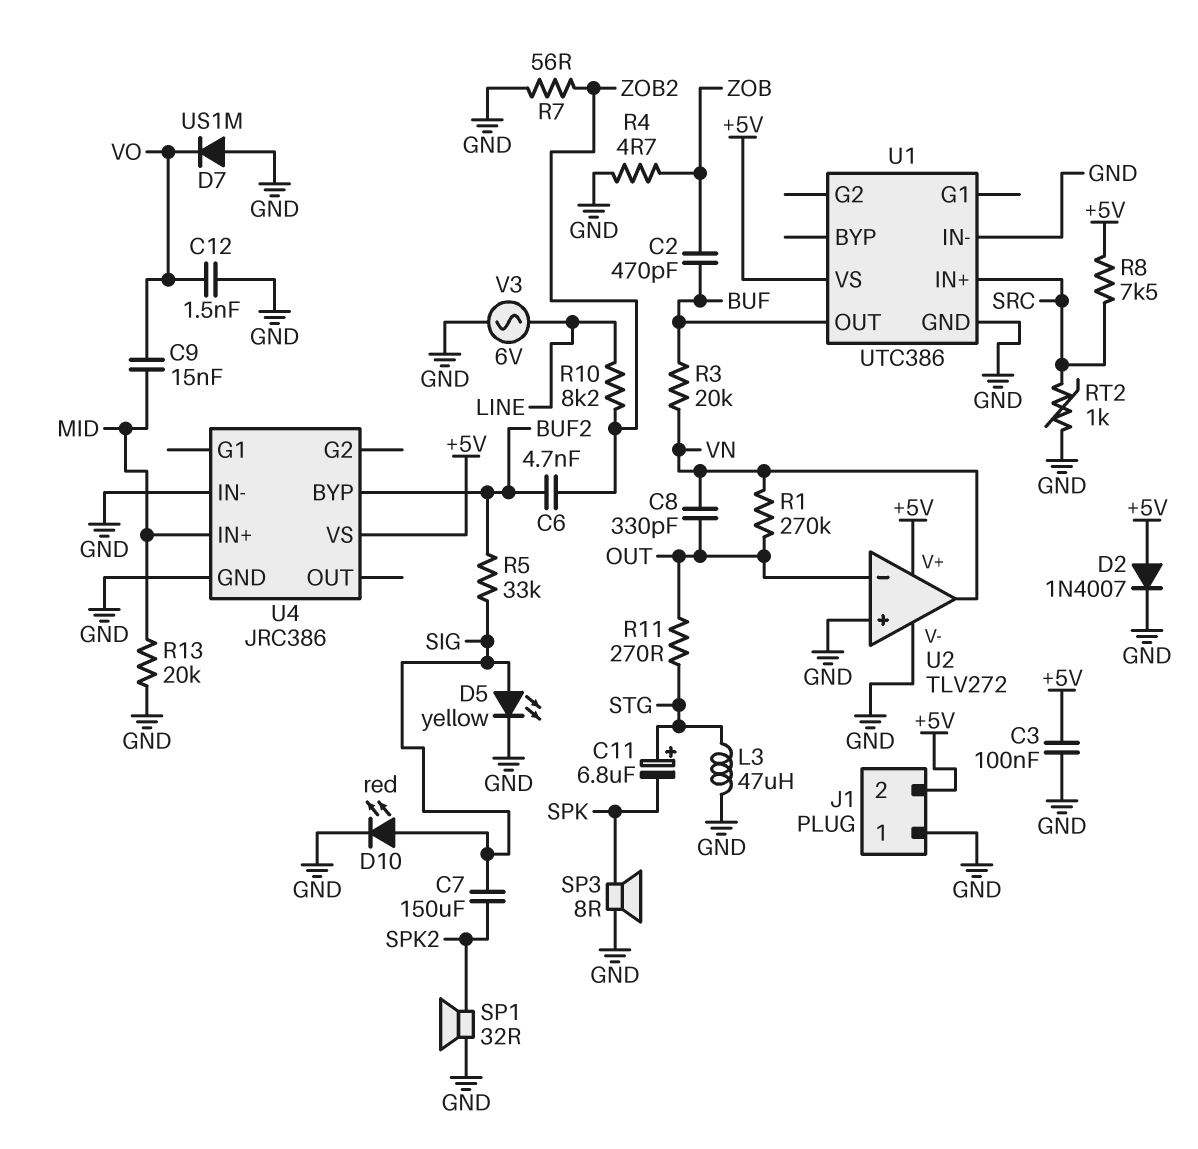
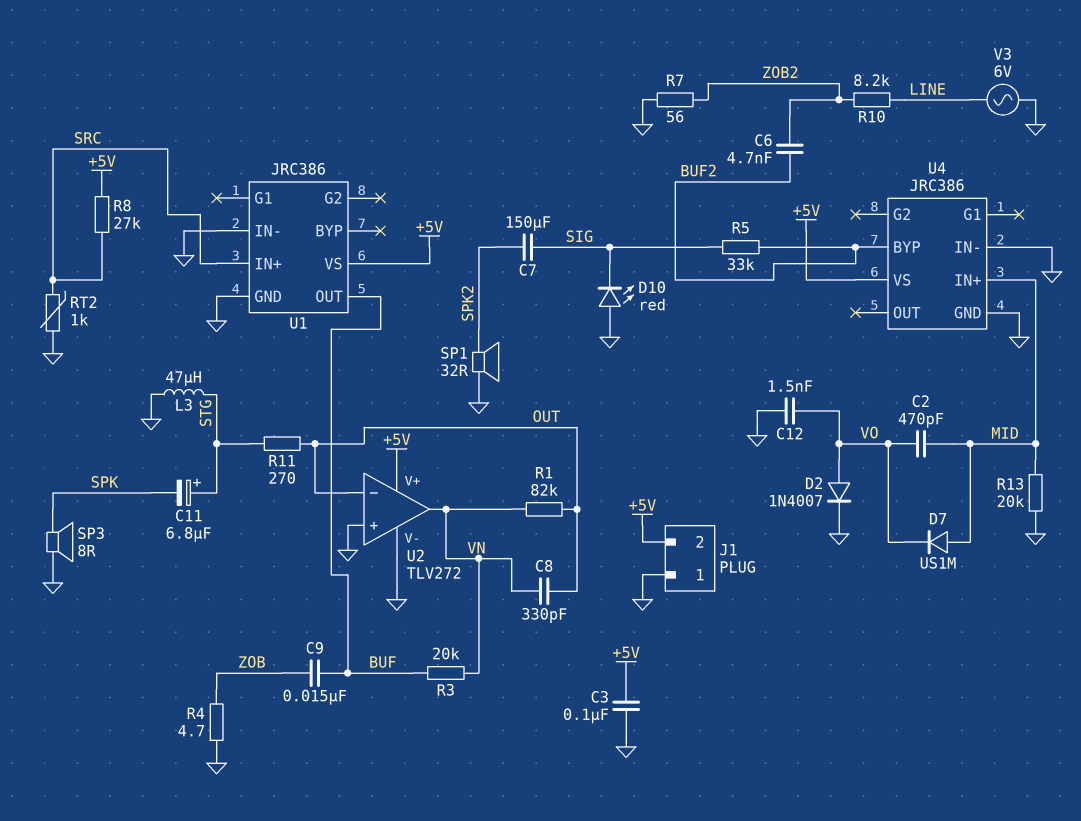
C2: 470pF (BUF, ZOB) -> 470pF (MID, VO)
C9: 15nF (MID, VO) -> 15nF (BUF, ZOB)
D2: diode 1N4007 (A +5V, K GND) -> diode 1N4007 (A VO, K GND)
D5: LED yellow (A SIG, K GND) -> none
D7: diode US1M (A GND, K VO) -> diode US1M (A MID, K VO)
D10: LED red (A SIG, K GND) -> LED red (A GND, K SIG)
R1: 270k (OUT, VN) -> 82k (OUT, VN)
R8: 7.5k (+5V, SRC) -> 27k (+5V, SRC)
U1: UTC386 -> JRC386

